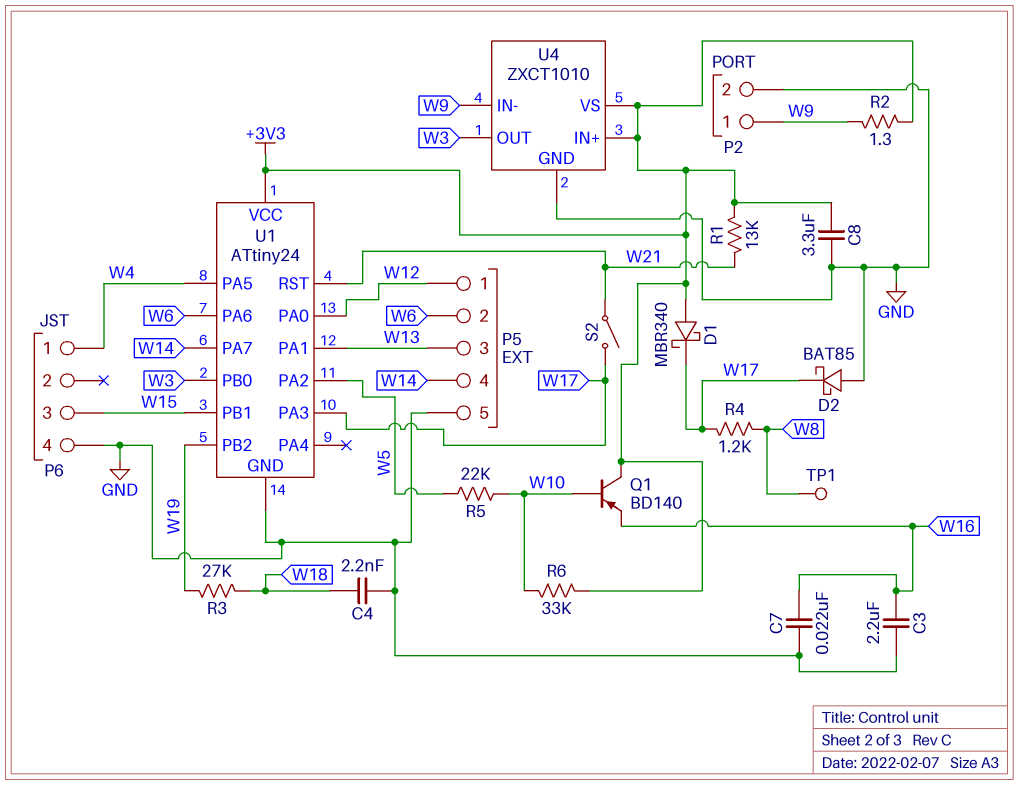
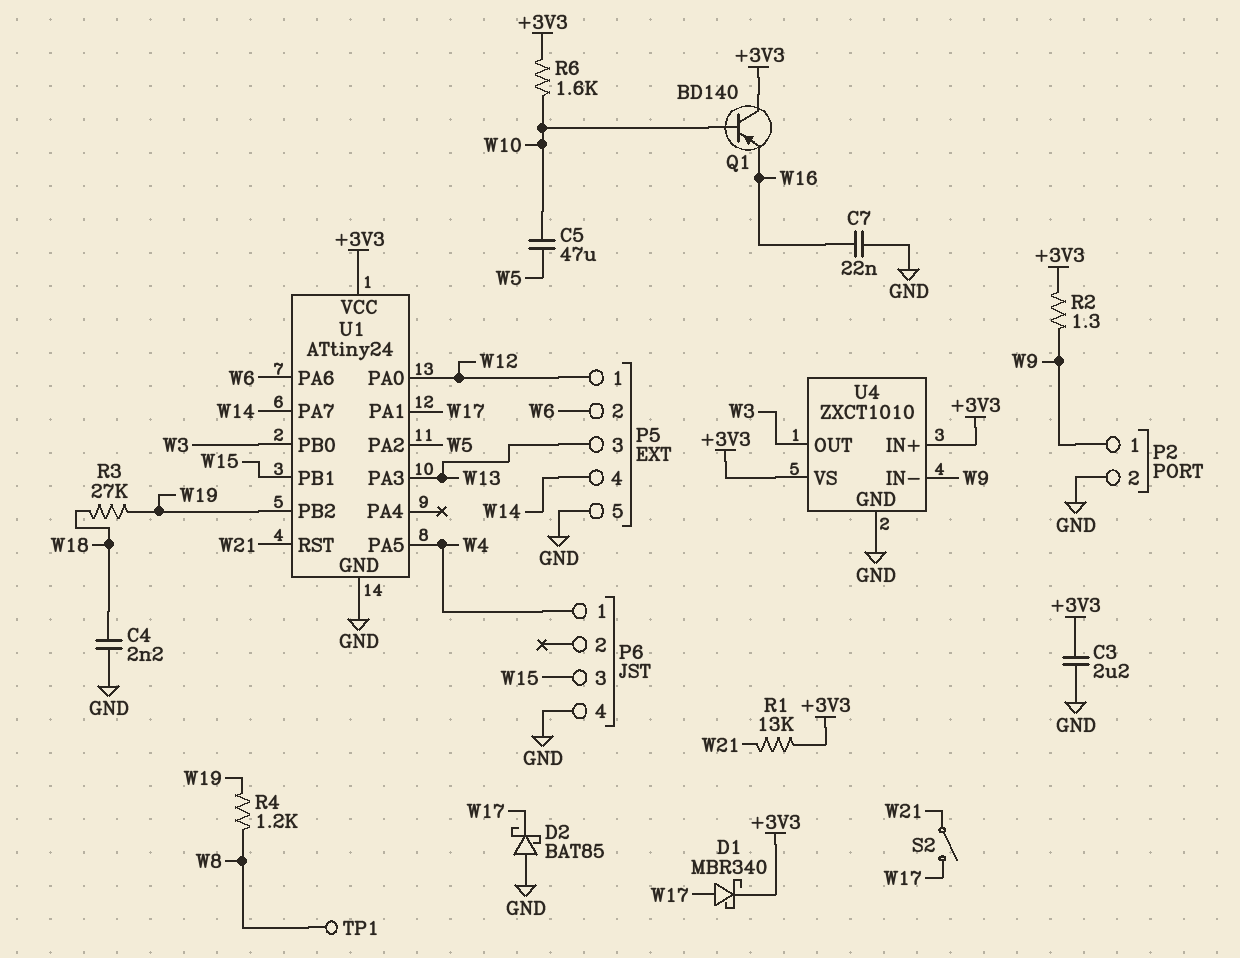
C3: 2.2uF (GND, W16) -> 2.2uF (+3V3, GND)
C5: none -> 47uF (W5, W10)
C8: 3.3uF (+3V3, GND) -> none
D1: schottky MBR340 (A +3V3, K W17) -> schottky MBR340 (A W17, K +3V3)
R4: 1.2k (W8, W17) -> 1.2k (W8, W19)
R5: 22k (W5, W10) -> none
R6: 33k (+3V3, W10) -> 1.6k (+3V3, W10)
U1 pin PA1: W13 -> W17
U1 pin PA3: W17 -> W13

